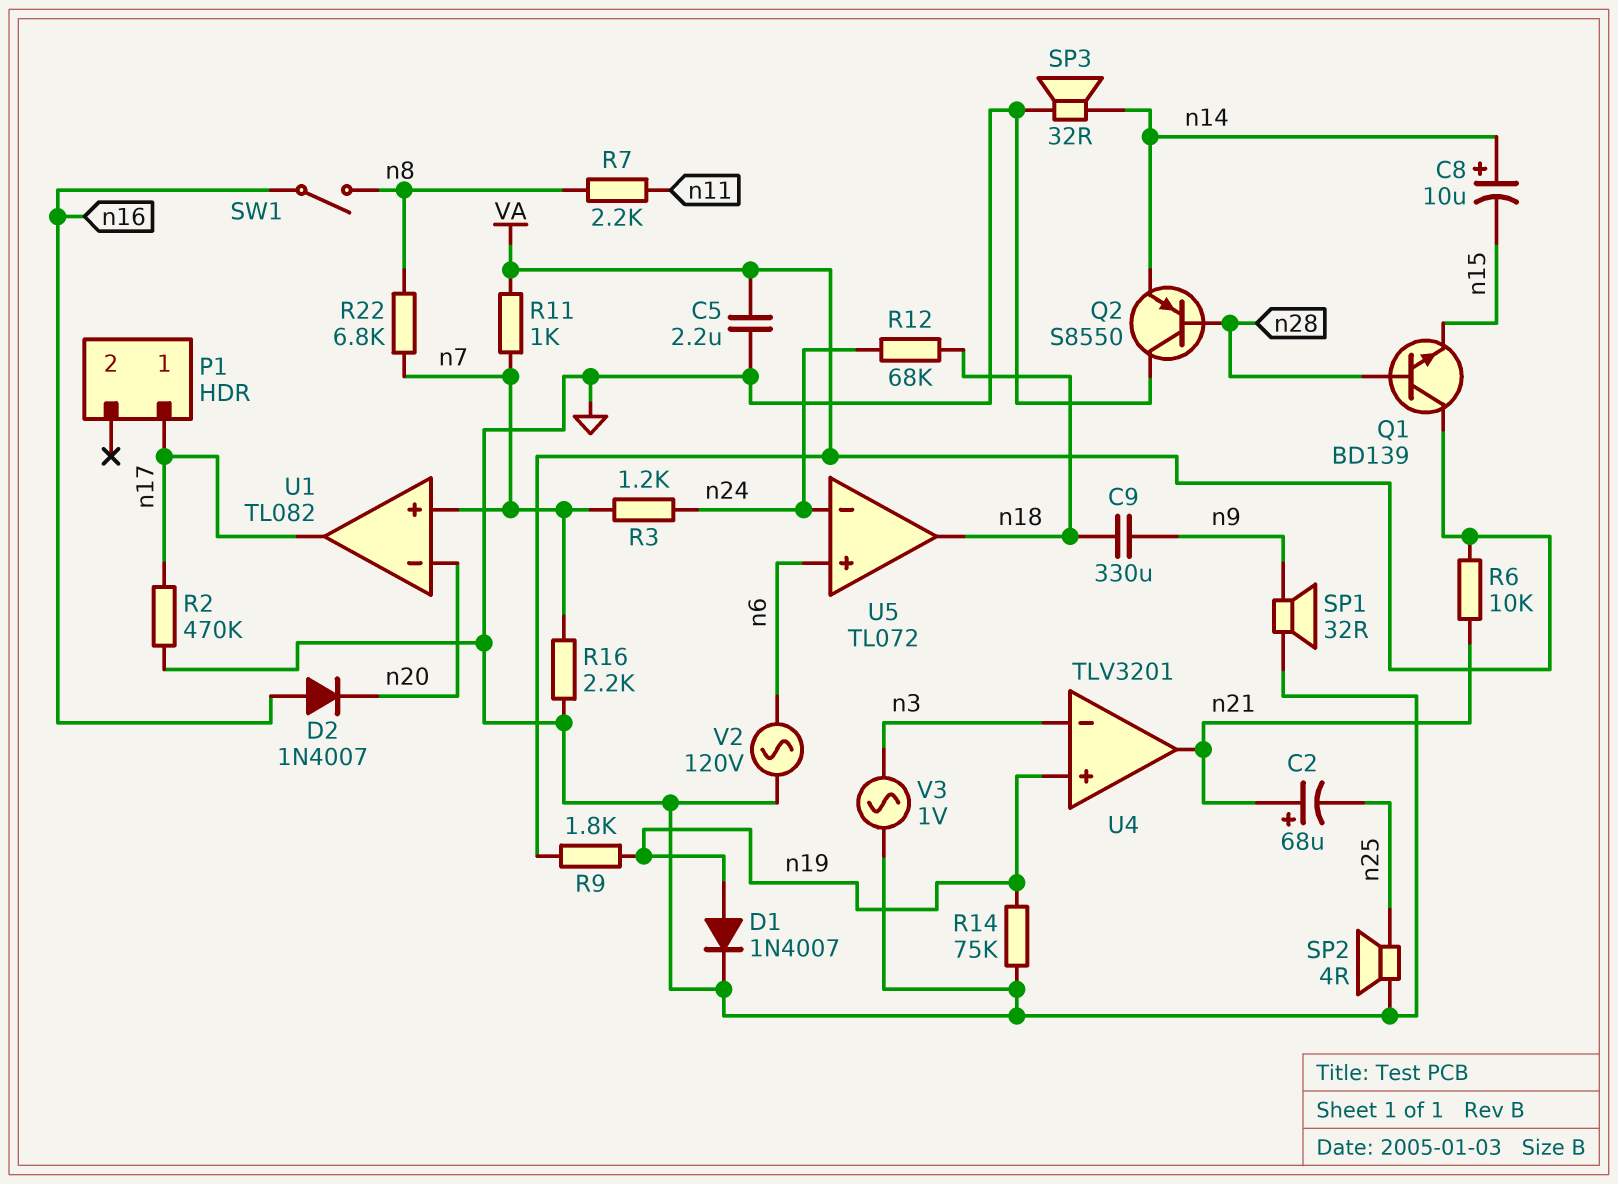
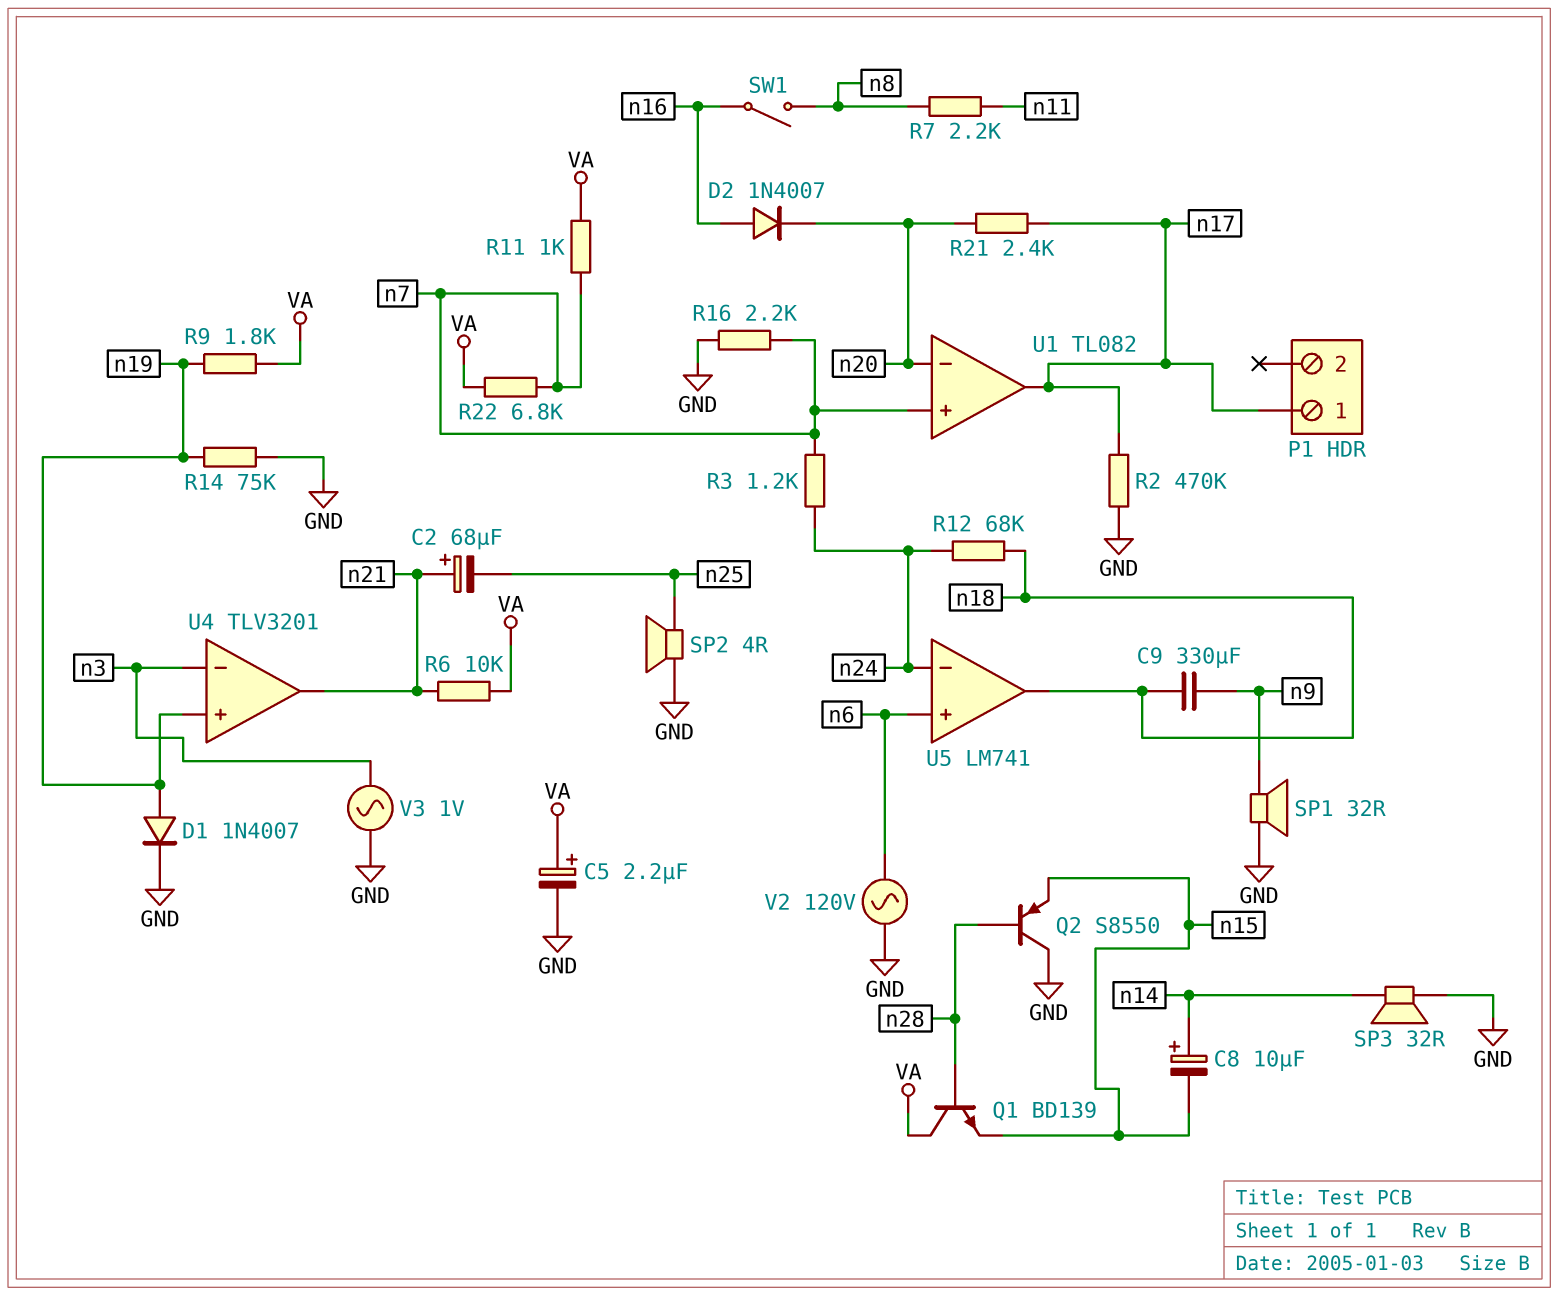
C5: 2.2uF (GND, VA) -> 2.2uF (plus VA, minus GND)
Q2: PNP S8550 (B n28, C GND, E n14) -> PNP S8550 (B n28, C GND, E n15)
R21: none -> 2.4k (n17, n20)
R22: 6.8k (n7, n8) -> 6.8k (VA, n7)
U5: TL072 -> LM741

